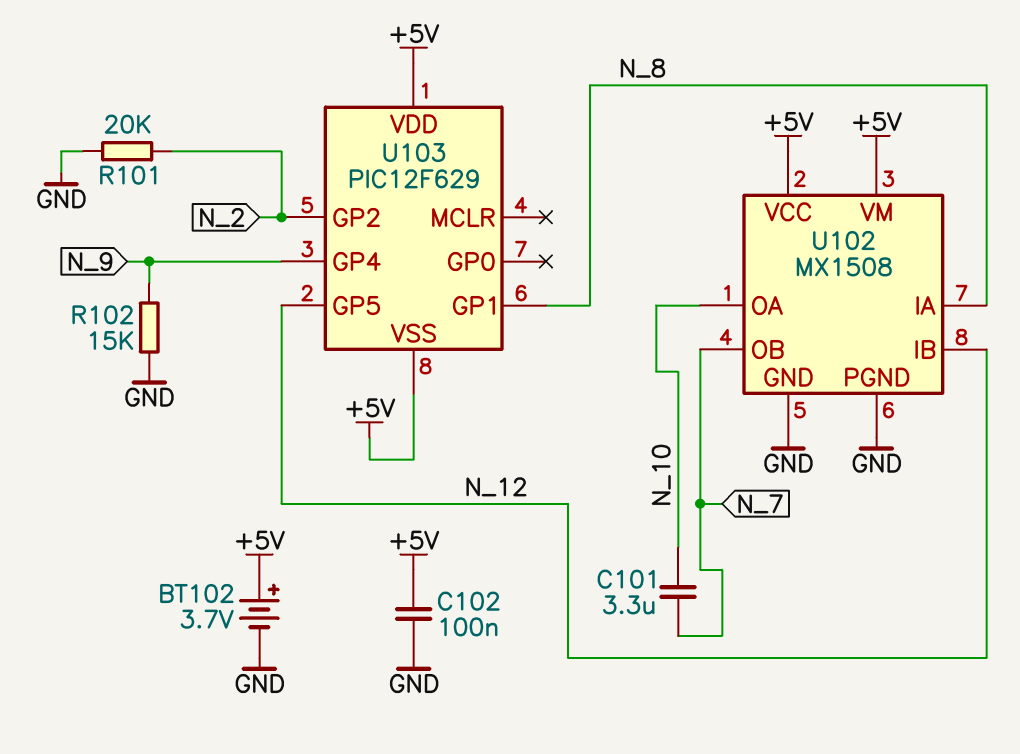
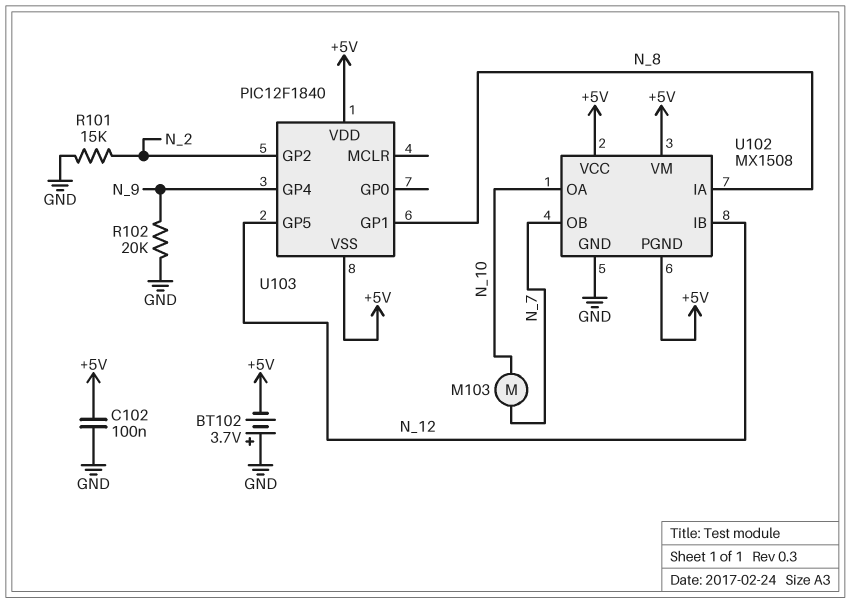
BT102: 3.7V (plus +5V, minus GND) -> 3.7V (plus GND, minus +5V)
C101: 3.3uF (N_7, N_10) -> none
M103: none -> motor (N_7, N_10)
R101: 20k (GND, N_2) -> 15k (GND, N_2)
R102: 15k (GND, N_9) -> 20k (GND, N_9)
U102 pin PGND: GND -> +5V
U103: PIC12F629 -> PIC12F1840

